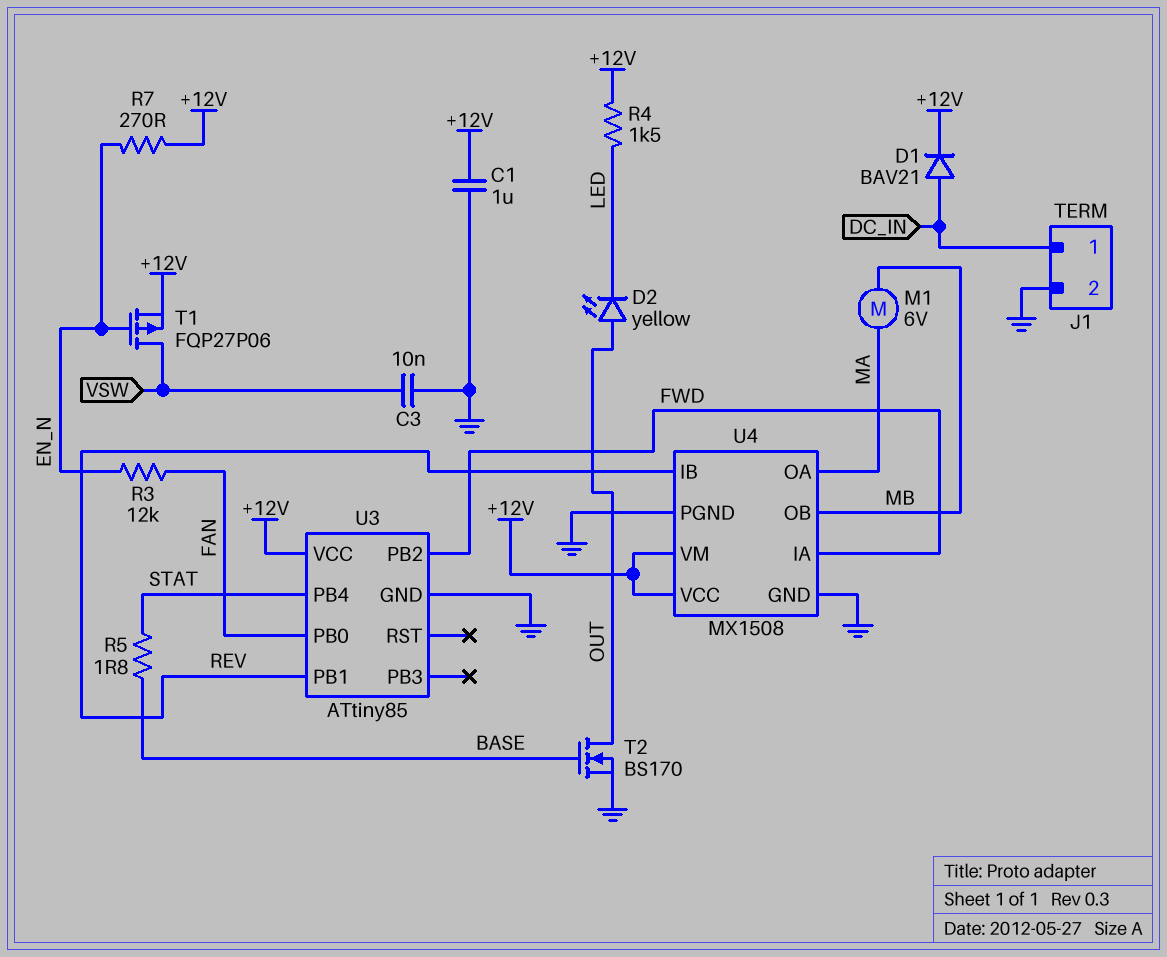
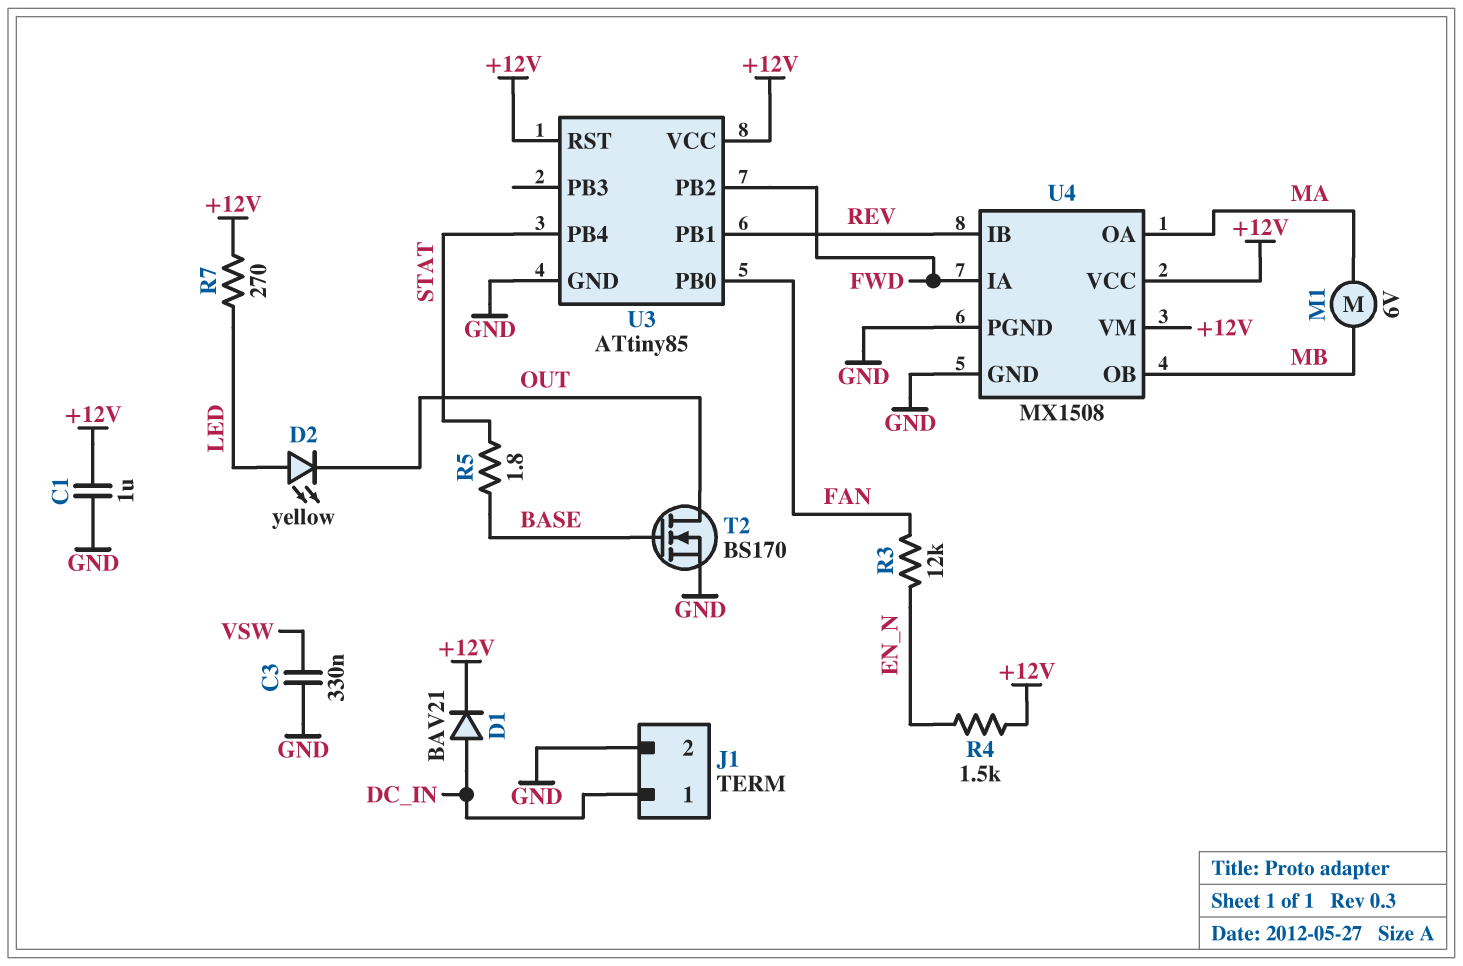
C3: 10nF (GND, VSW) -> 330nF (GND, VSW)
D2: LED yellow (A OUT, K LED) -> LED yellow (A LED, K OUT)
R4: 1.5k (+12V, LED) -> 1.5k (+12V, EN_N)
R7: 270 (+12V, EN_N) -> 270 (+12V, LED)
T1: PMOS FQP27P06 (G EN_N, D VSW, S +12V) -> none
U3 pin RST: none -> +12V

